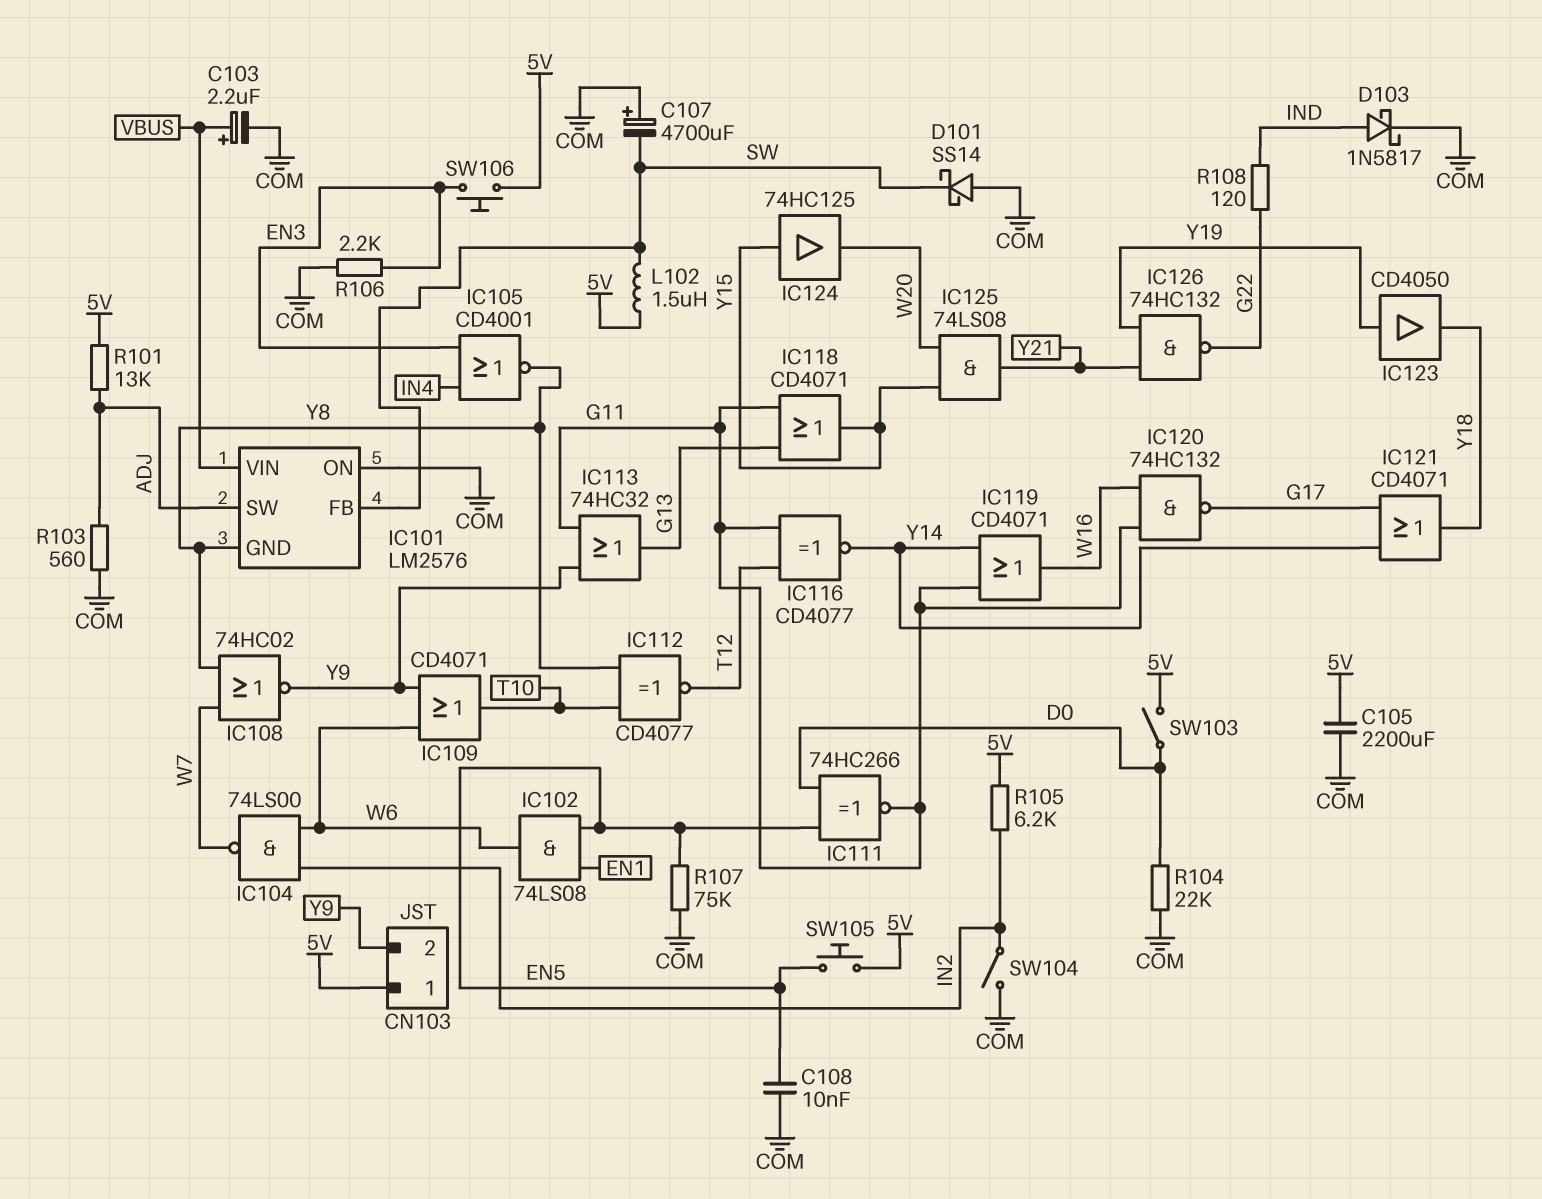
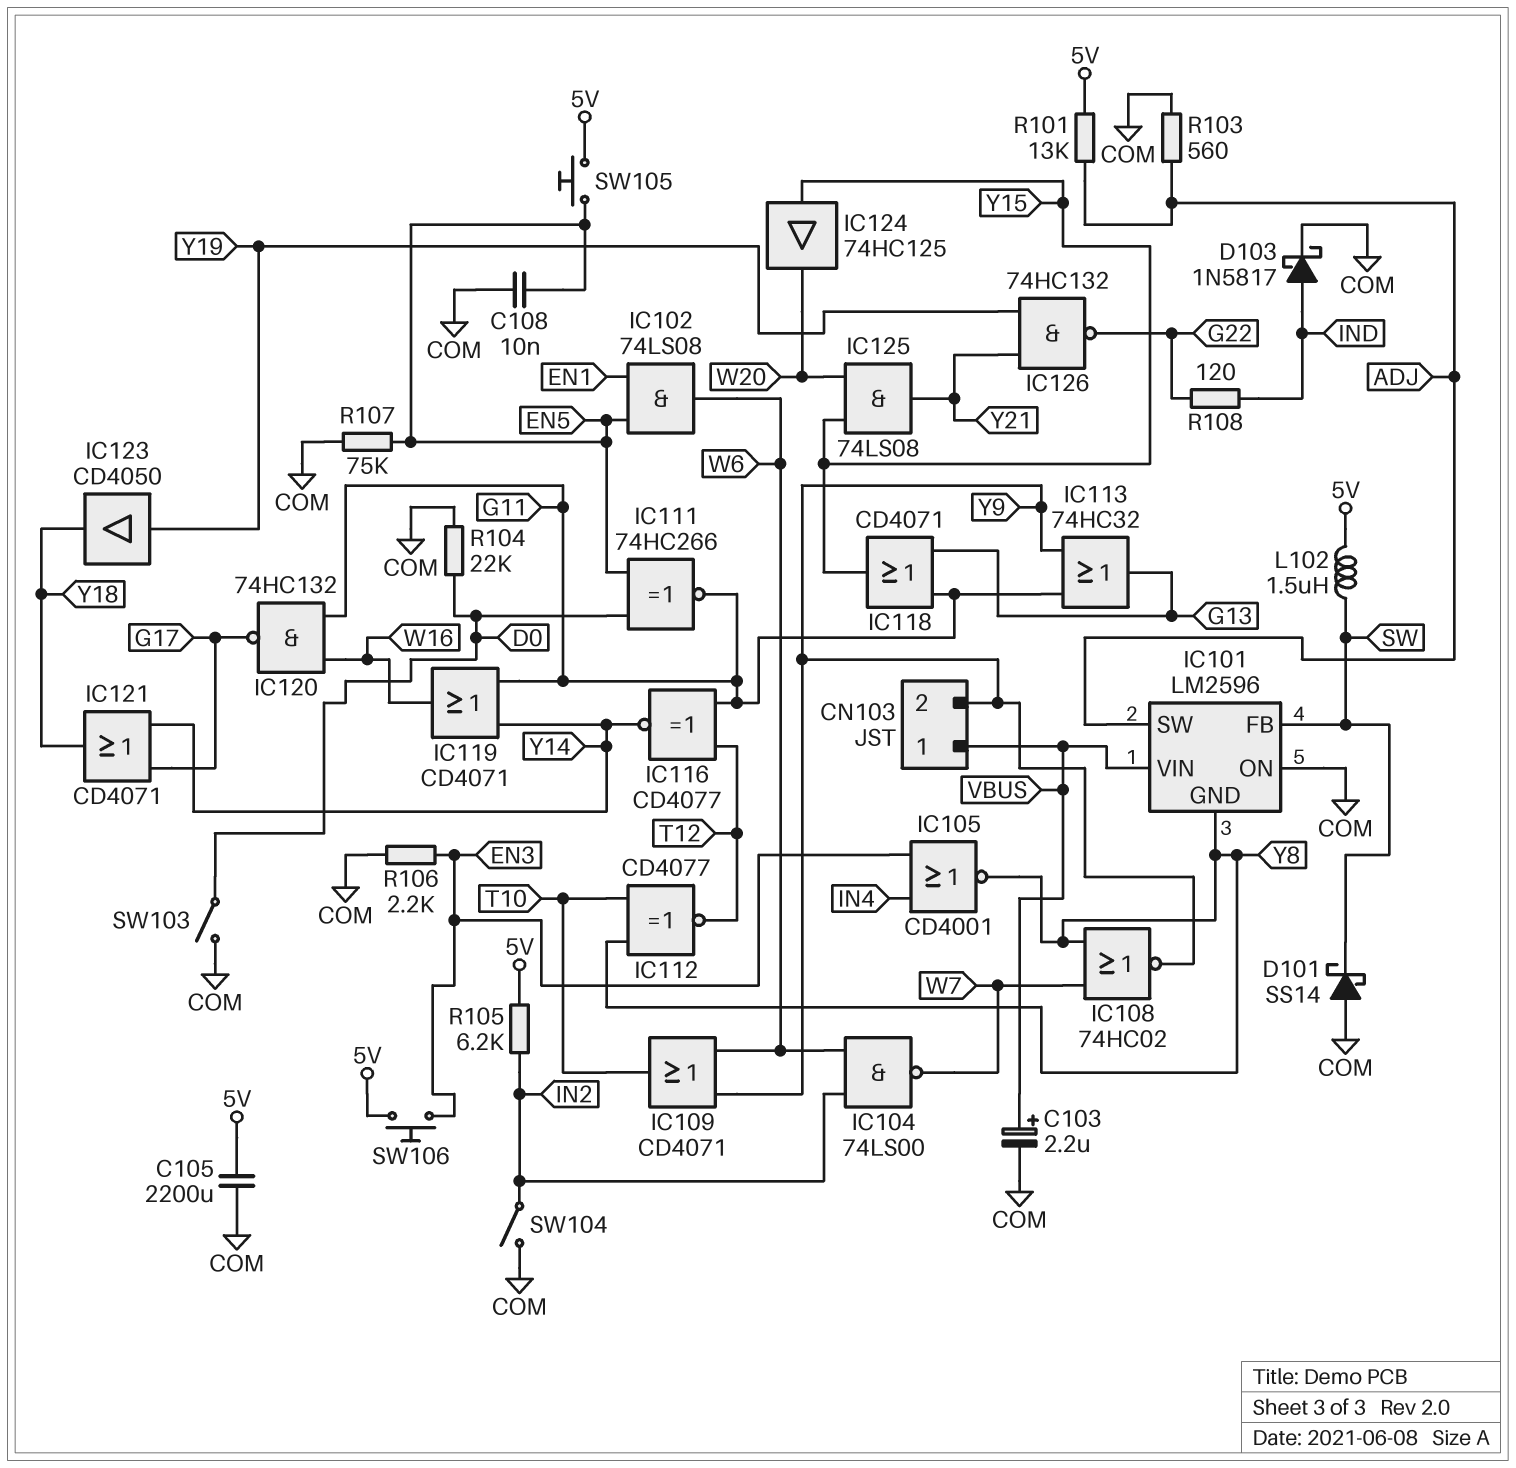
C107: 4700uF (plus COM, minus SW) -> none
CN103 pin 1: 5V -> VBUS
IC101: LM2576 -> LM2596
SW103: switch (5V, D0) -> switch (COM, D0)

